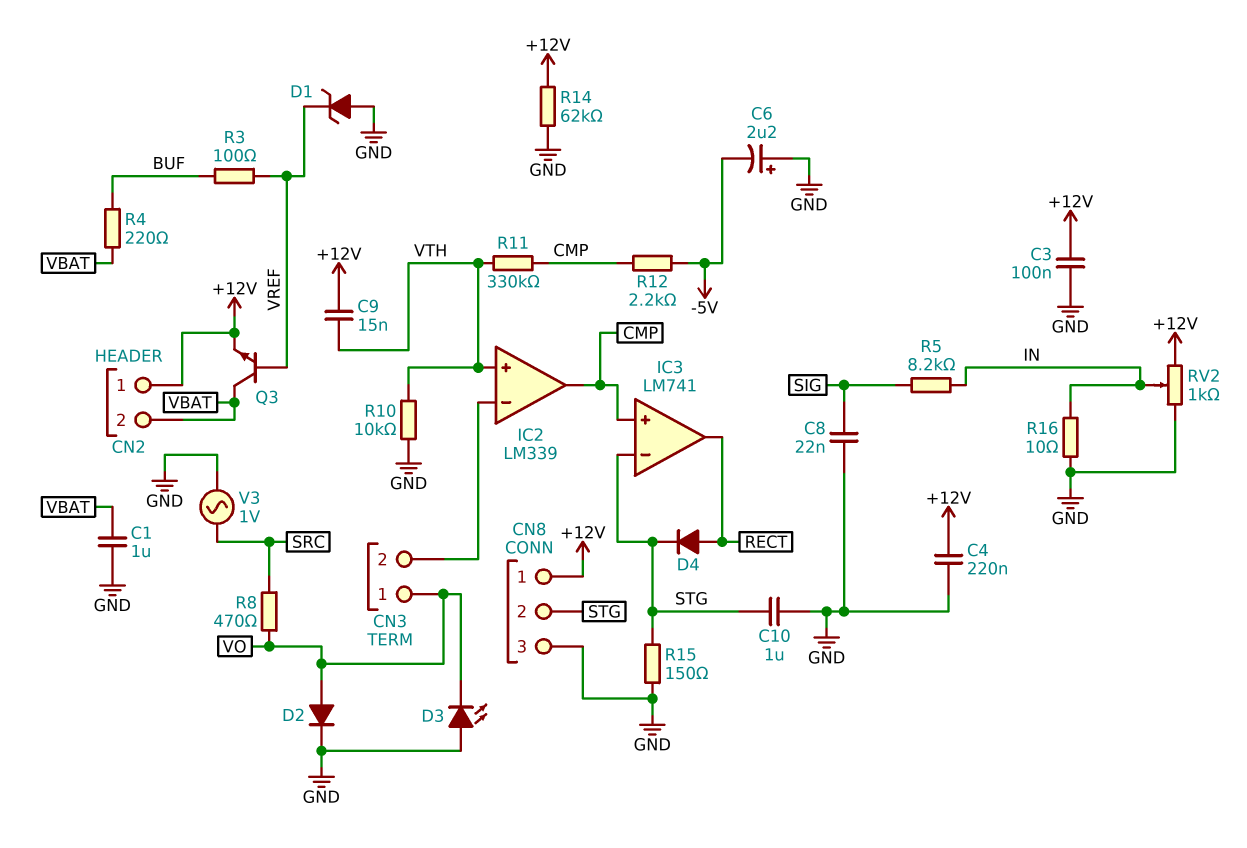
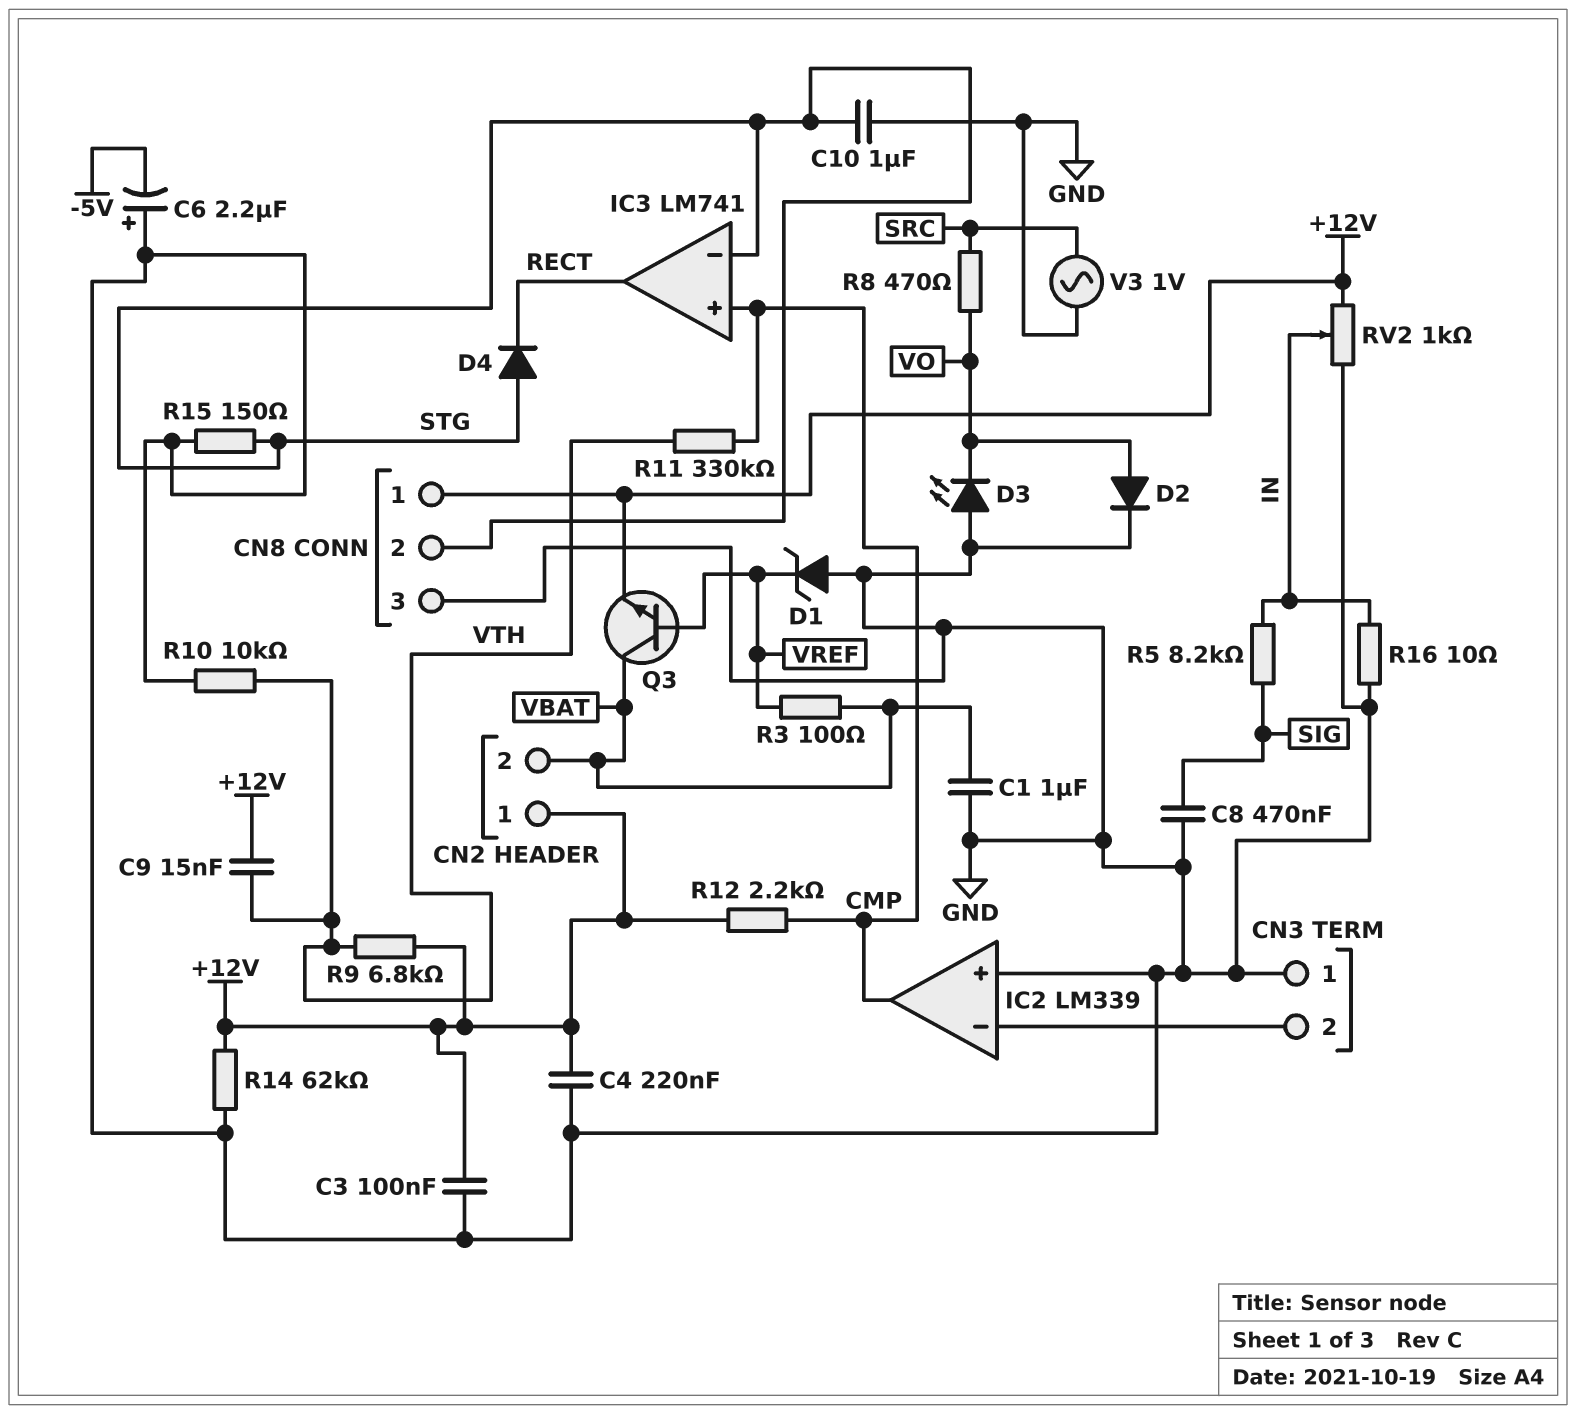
C8: 22nF (GND, SIG) -> 470nF (GND, SIG)
CN3 pin 1: VO -> GND
D4: diode (A RECT, K STG) -> diode (A STG, K RECT)
IC2 pin in+: VTH -> GND
R3: 100 (BUF, VREF) -> 100 (VBAT, VREF)
R4: 220 (BUF, VBAT) -> none
R9: none -> 6.8k (+12V, VTH)
R12: 2.2k (-5V, CMP) -> 2.2k (+12V, CMP)

